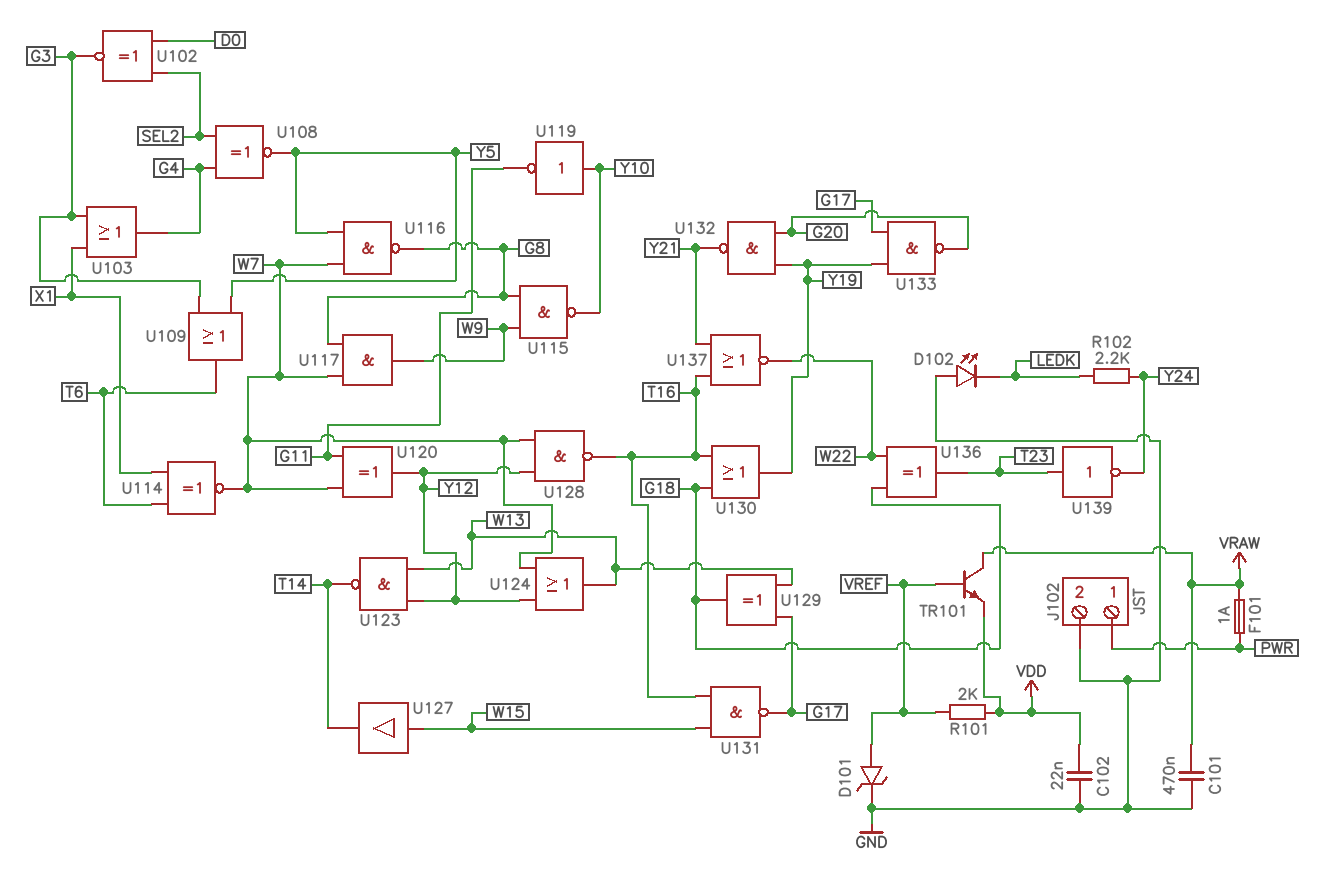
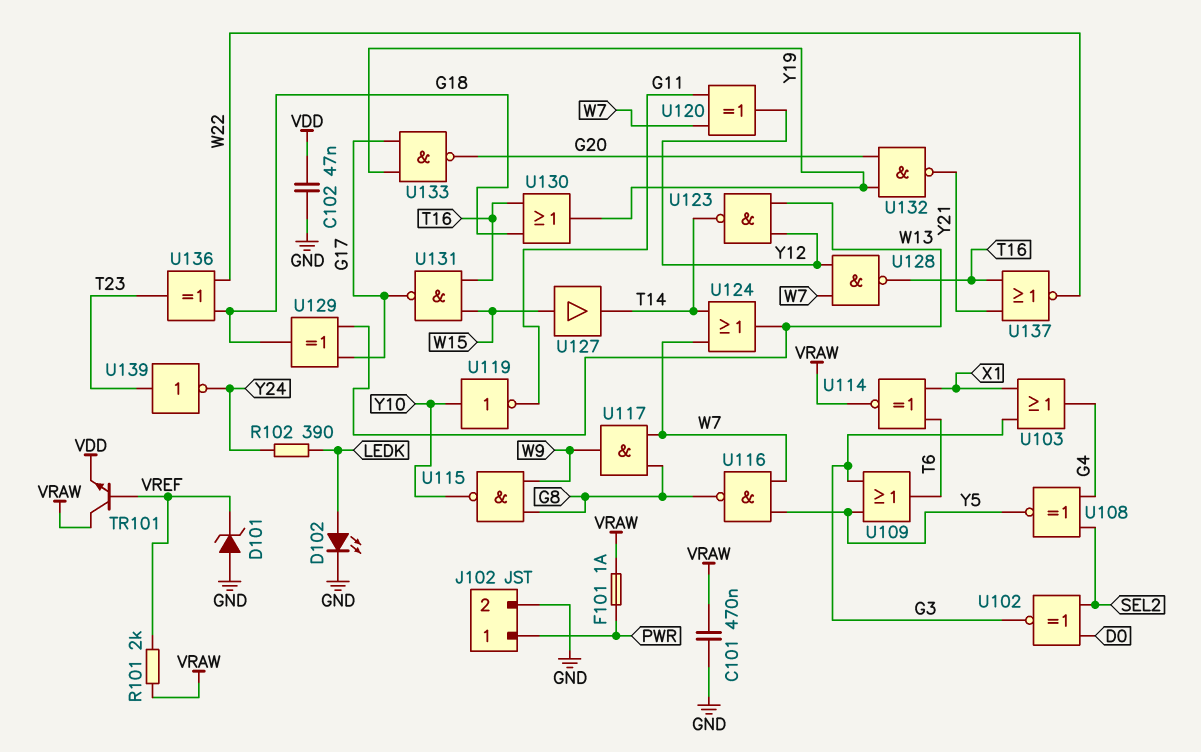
C102: 22nF (GND, VDD) -> 47nF (GND, VDD)
D101: zener (A VREF, K GND) -> zener (A GND, K VREF)
D102: LED (A GND, K LEDK) -> LED (A LEDK, K GND)
R101: 2k (VDD, VREF) -> 2k (VRAW, VREF)
R102: 2.2k (LEDK, Y24) -> 390 (LEDK, Y24)
U114: XNOR (in T6, in X1, out W7) -> XNOR (in T6, in X1, out VRAW)
U124: OR (in W7, in Y12, out W13) -> OR (in T14, in W7, out W13)

